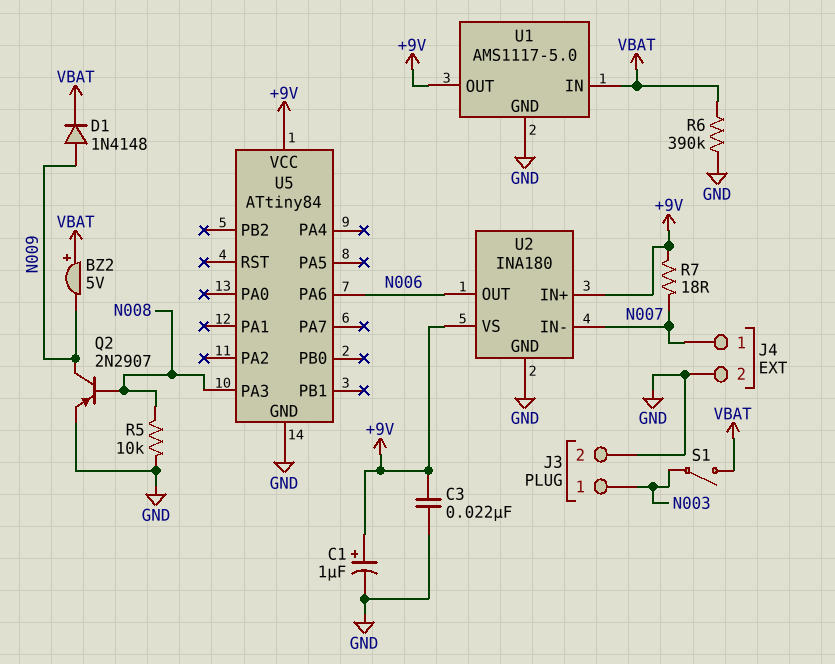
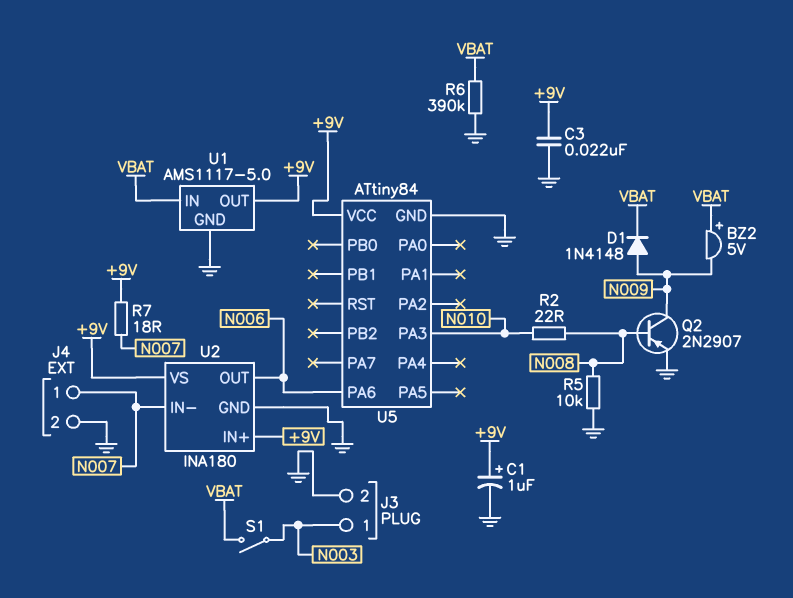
R2: none -> 22 (N008, N010)
U5 pin PA3: N008 -> N010

